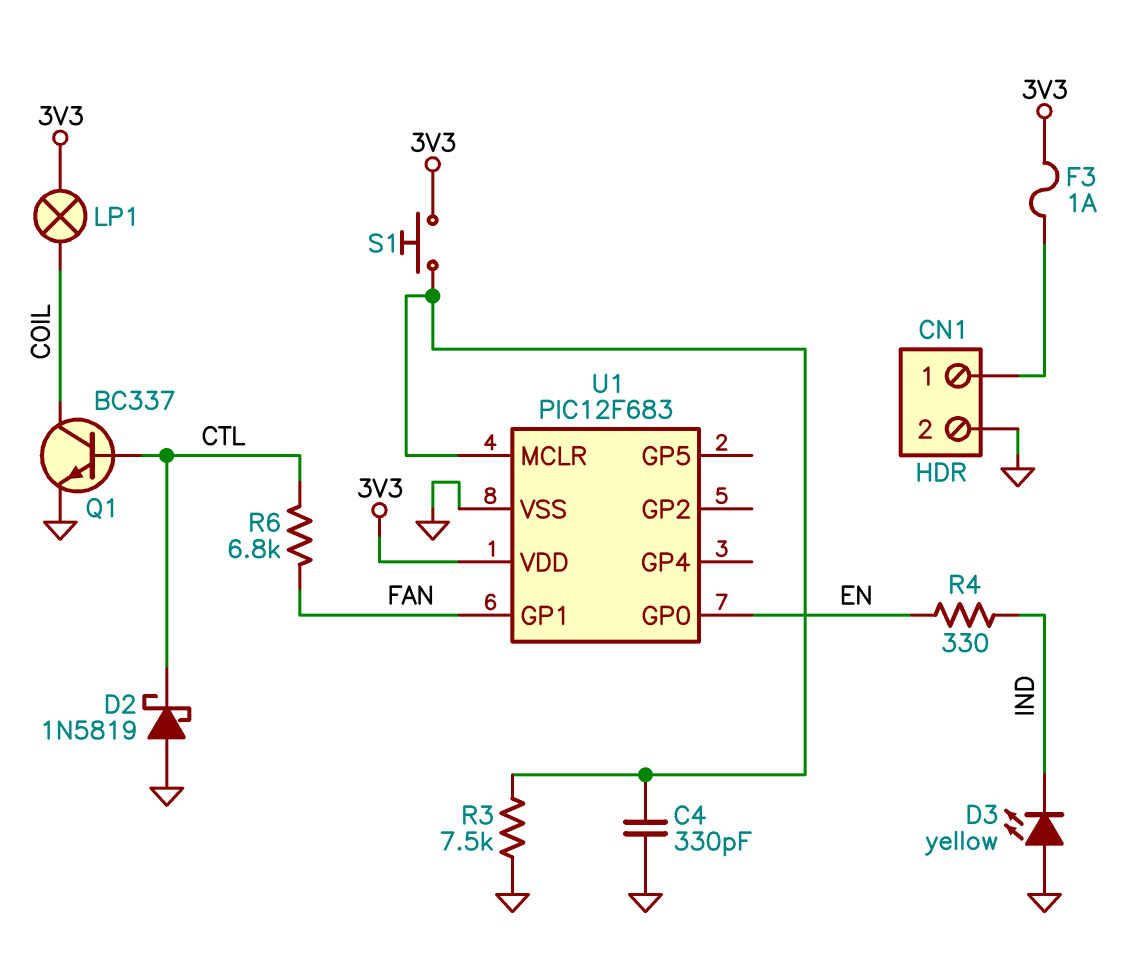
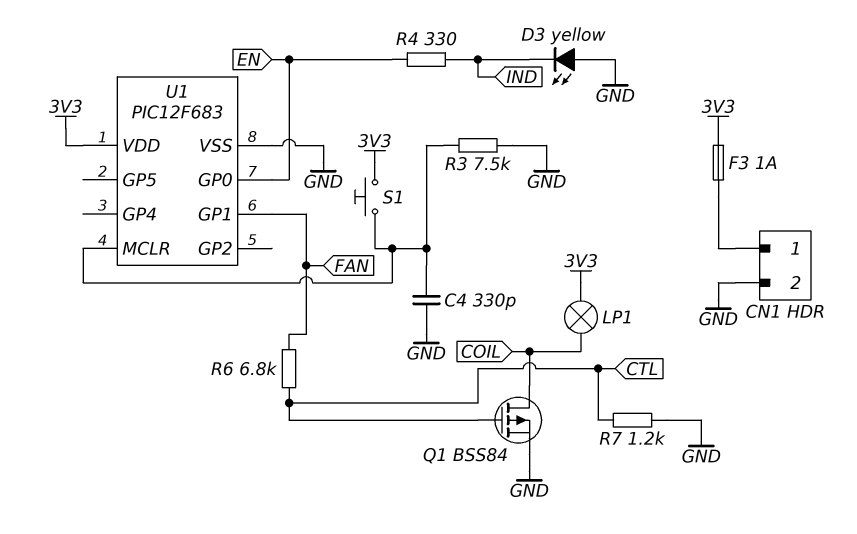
D2: schottky 1N5819 (A GND, K CTL) -> none
Q1: NPN BC337 (B CTL, C COIL, E GND) -> PMOS BSS84 (G CTL, D COIL, S GND)
R7: none -> 1.2k (CTL, GND)

